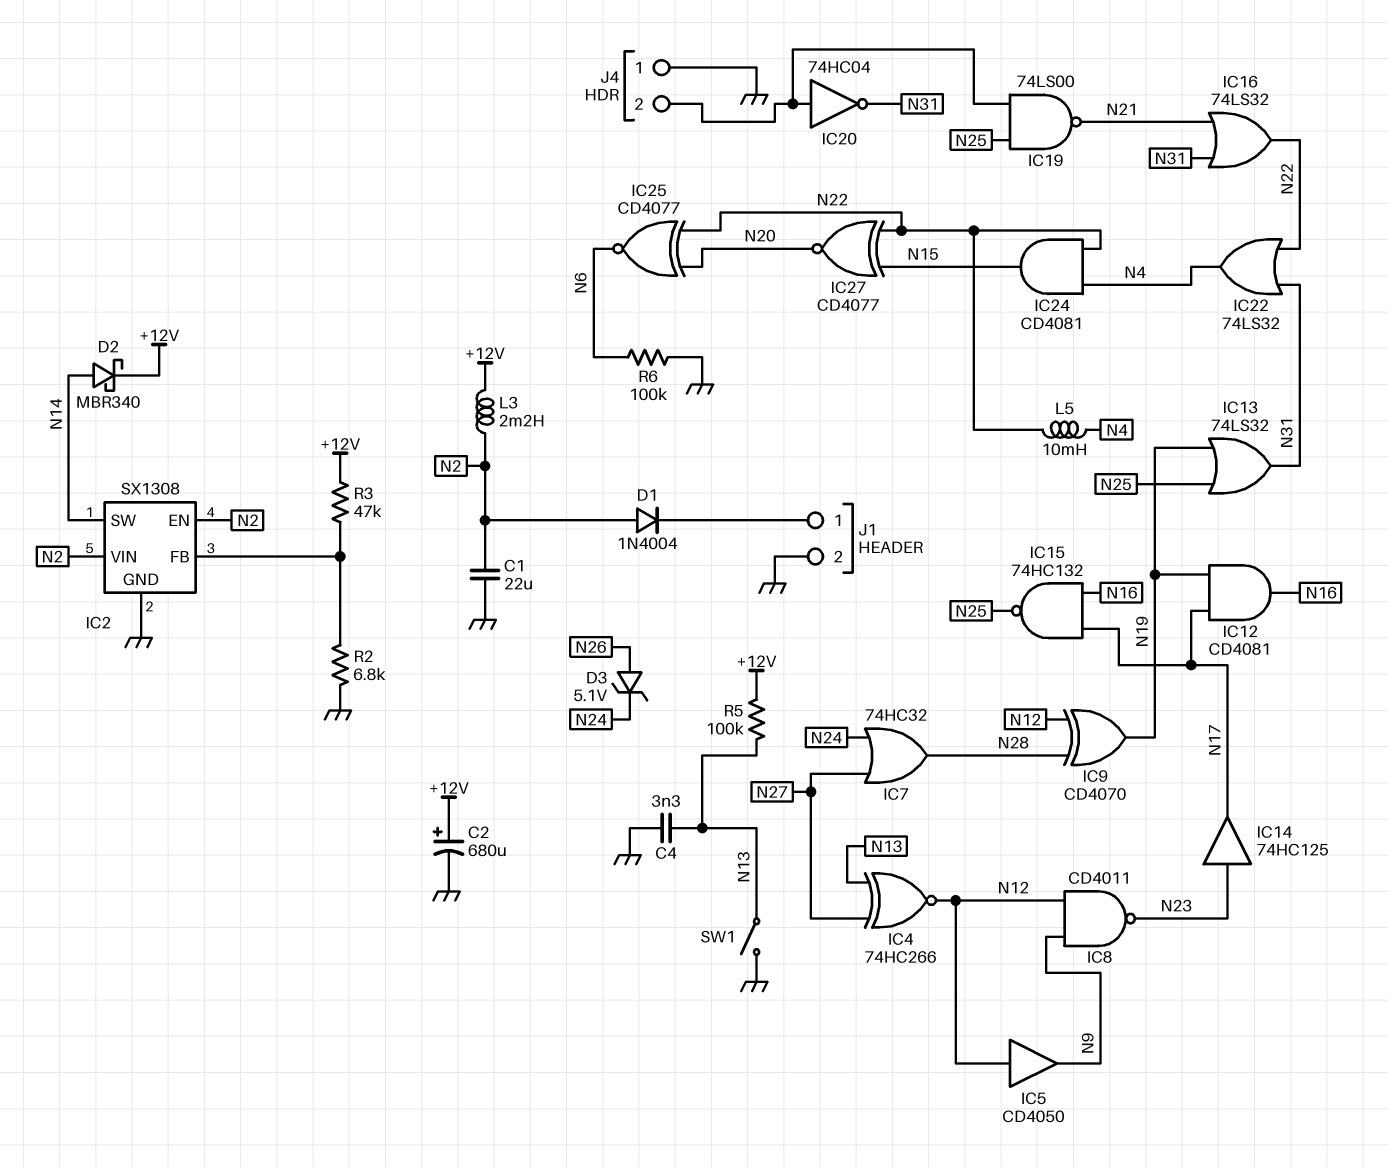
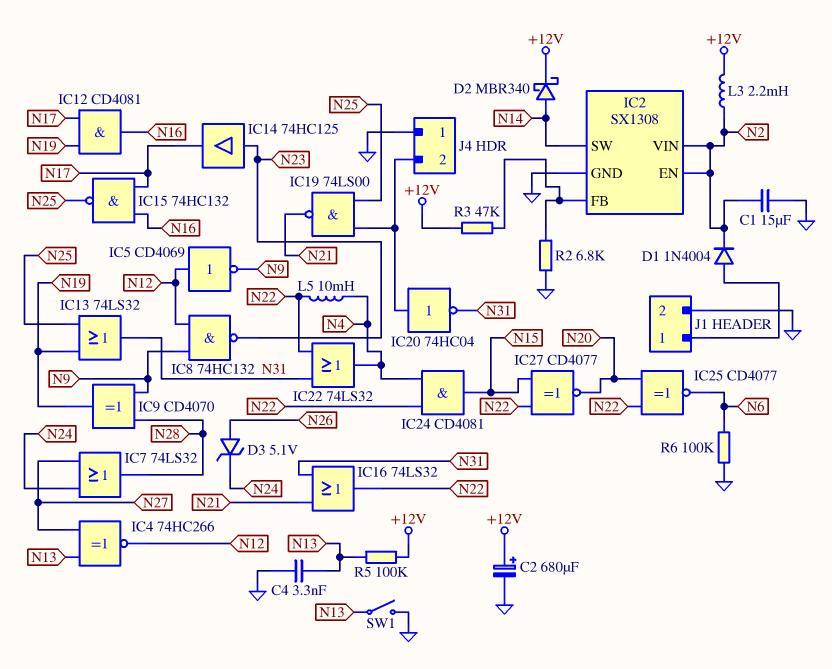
C1: 22uF (GND, N2) -> 15uF (GND, N2)
D1: diode 1N4004 (A N2, K J1/1) -> diode 1N4004 (A J1/1, K N2)
IC5: buffer CD4050 (in N12, out N9) -> NOT CD4069 (in N12, out N9)
IC7: OR 74HC32 (in N24, in N27, out N28) -> OR 74LS32 (in N24, in N27, out N28)
IC8: NAND CD4011 (in N9, in N12, out N23) -> NAND 74HC132 (in N9, in N12, out N23)
IC9: XOR CD4070 (in N12, in N28, out N19) -> XOR CD4070 (in N9, in N28, out N19)

